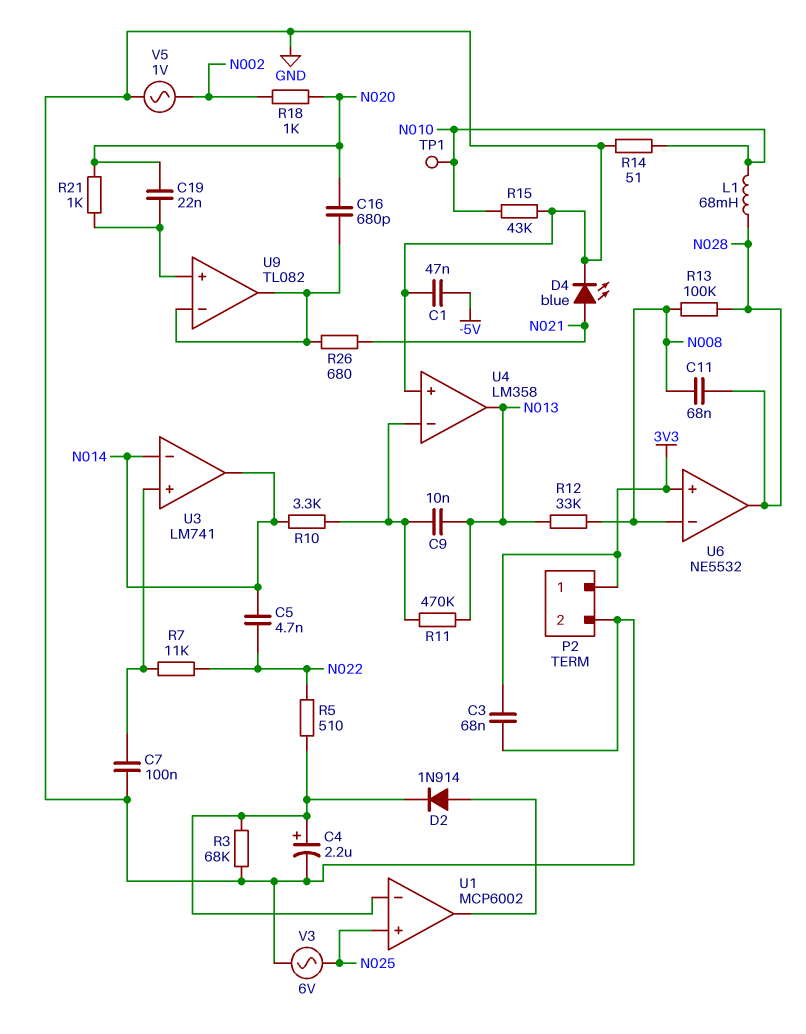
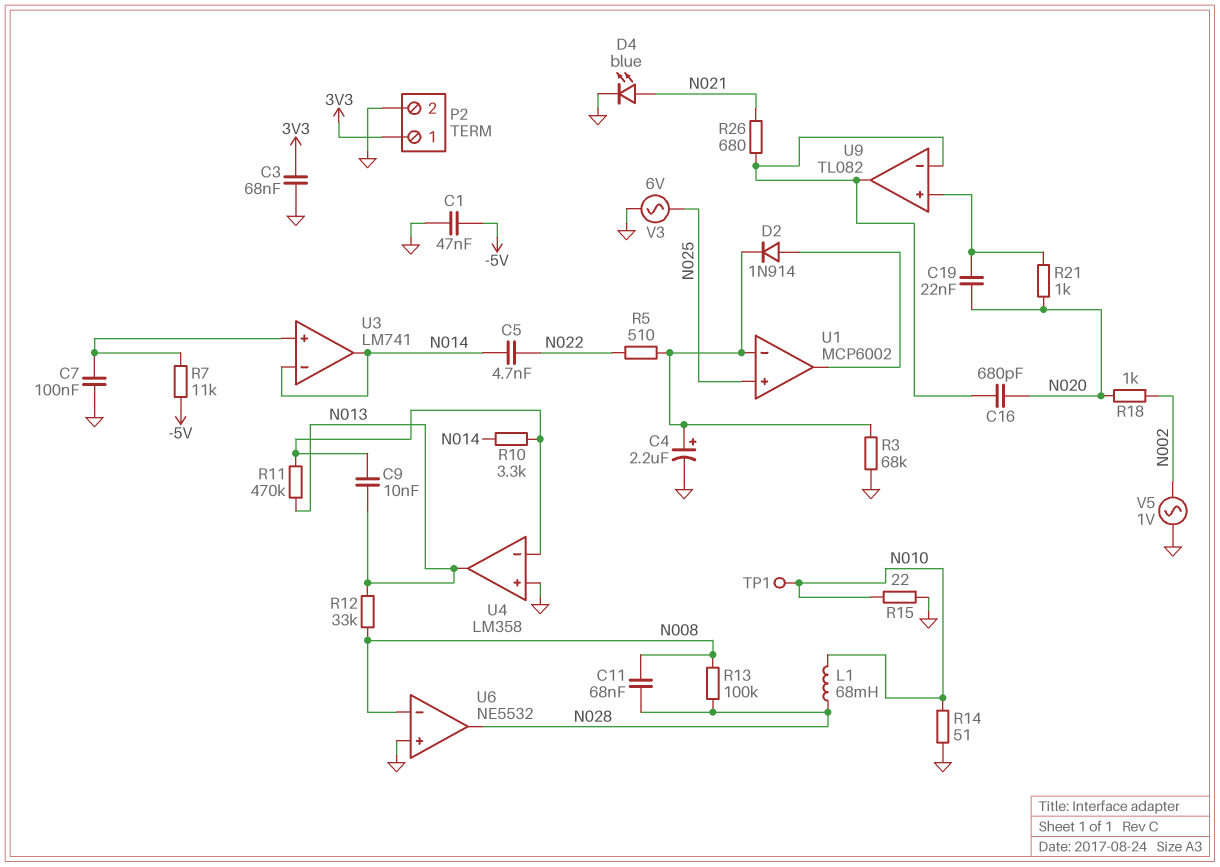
R7: 11k (N022, U3/in+) -> 11k (-5V, U3/in+)
R15: 43k (GND, N010) -> 22 (GND, N010)
U6 pin in+: 3V3 -> GND

